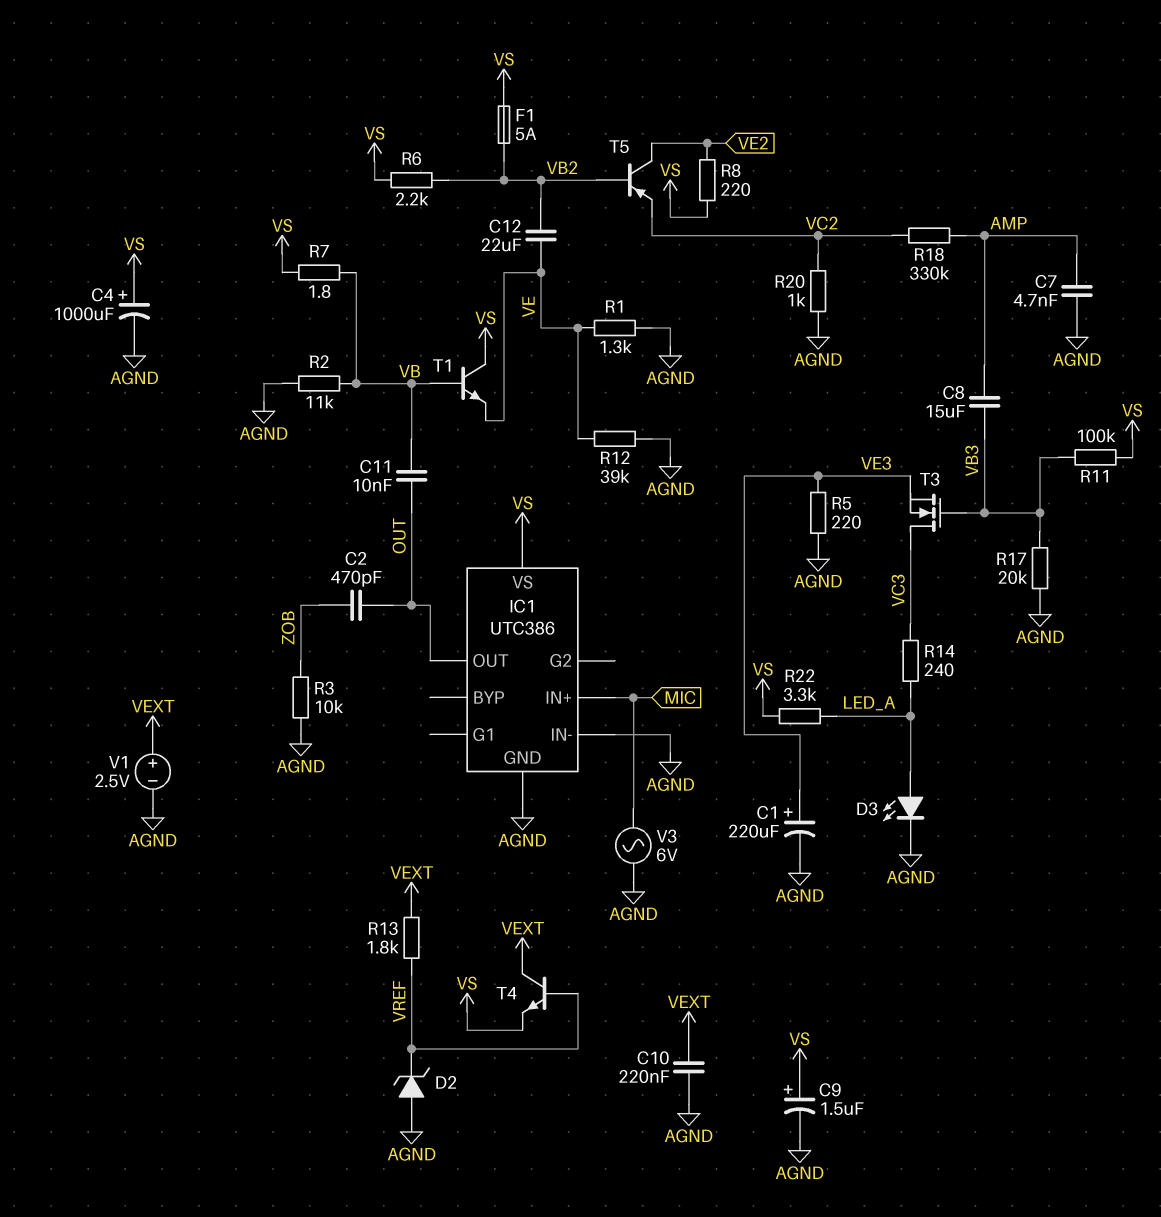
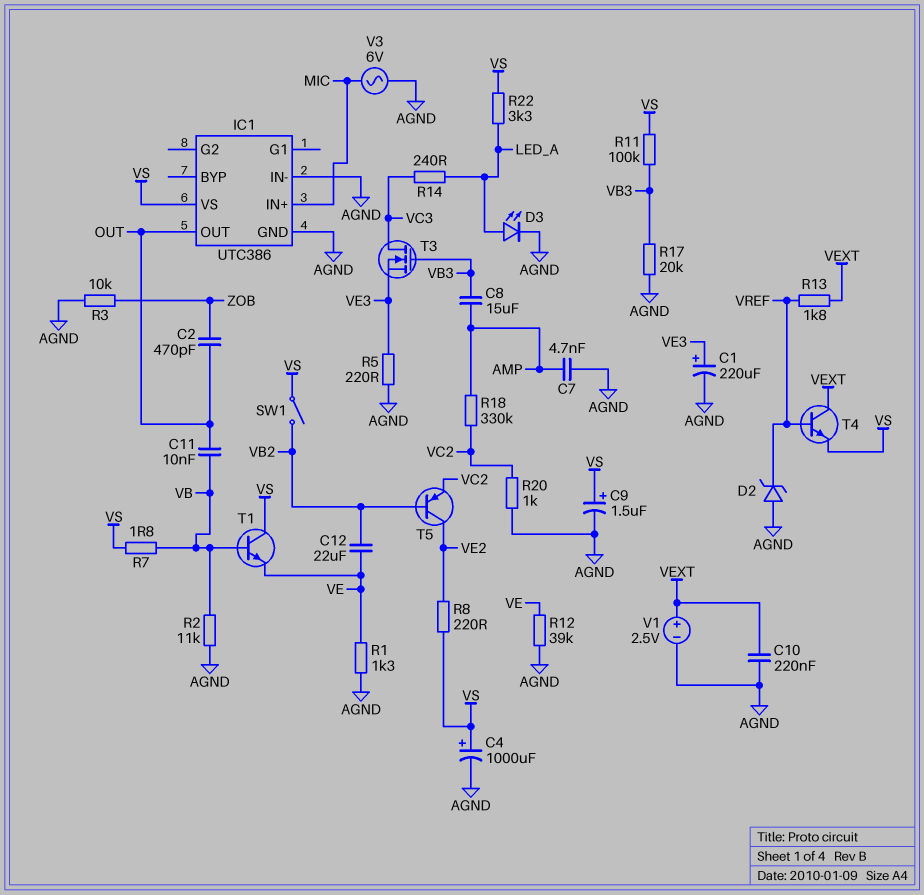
F1: 5A (VB2, VS) -> none
R6: 2.2k (VB2, VS) -> none
SW1: none -> switch (VB2, VS)

